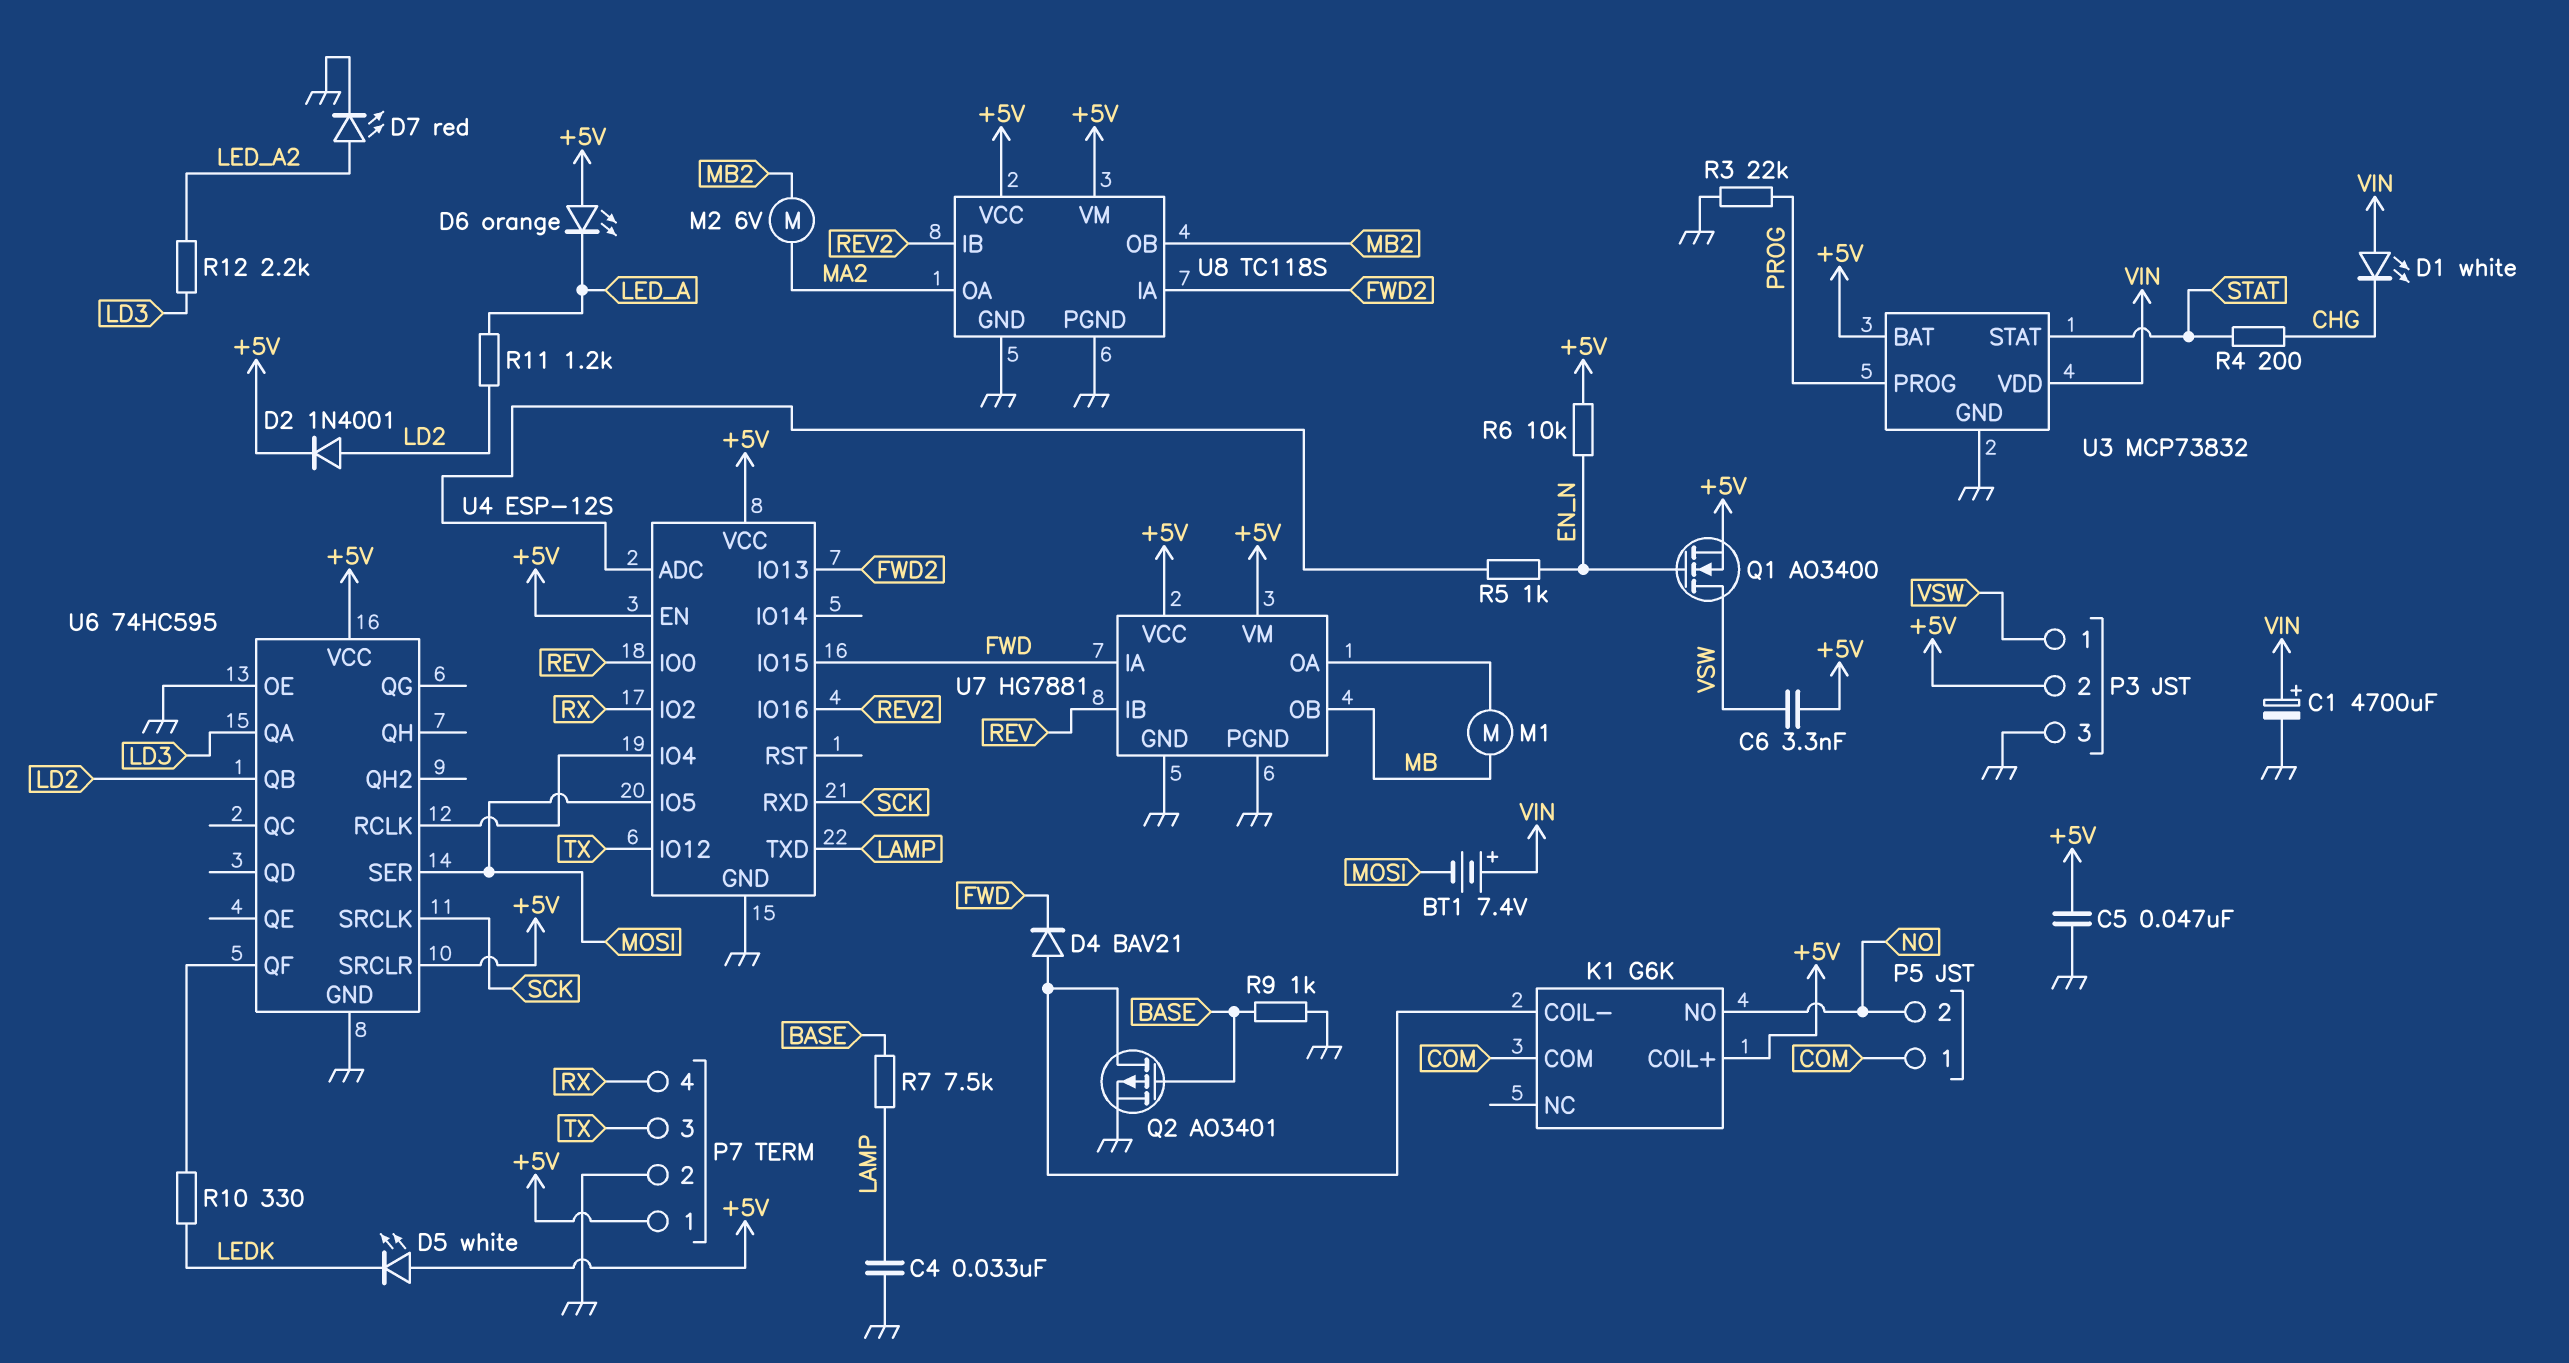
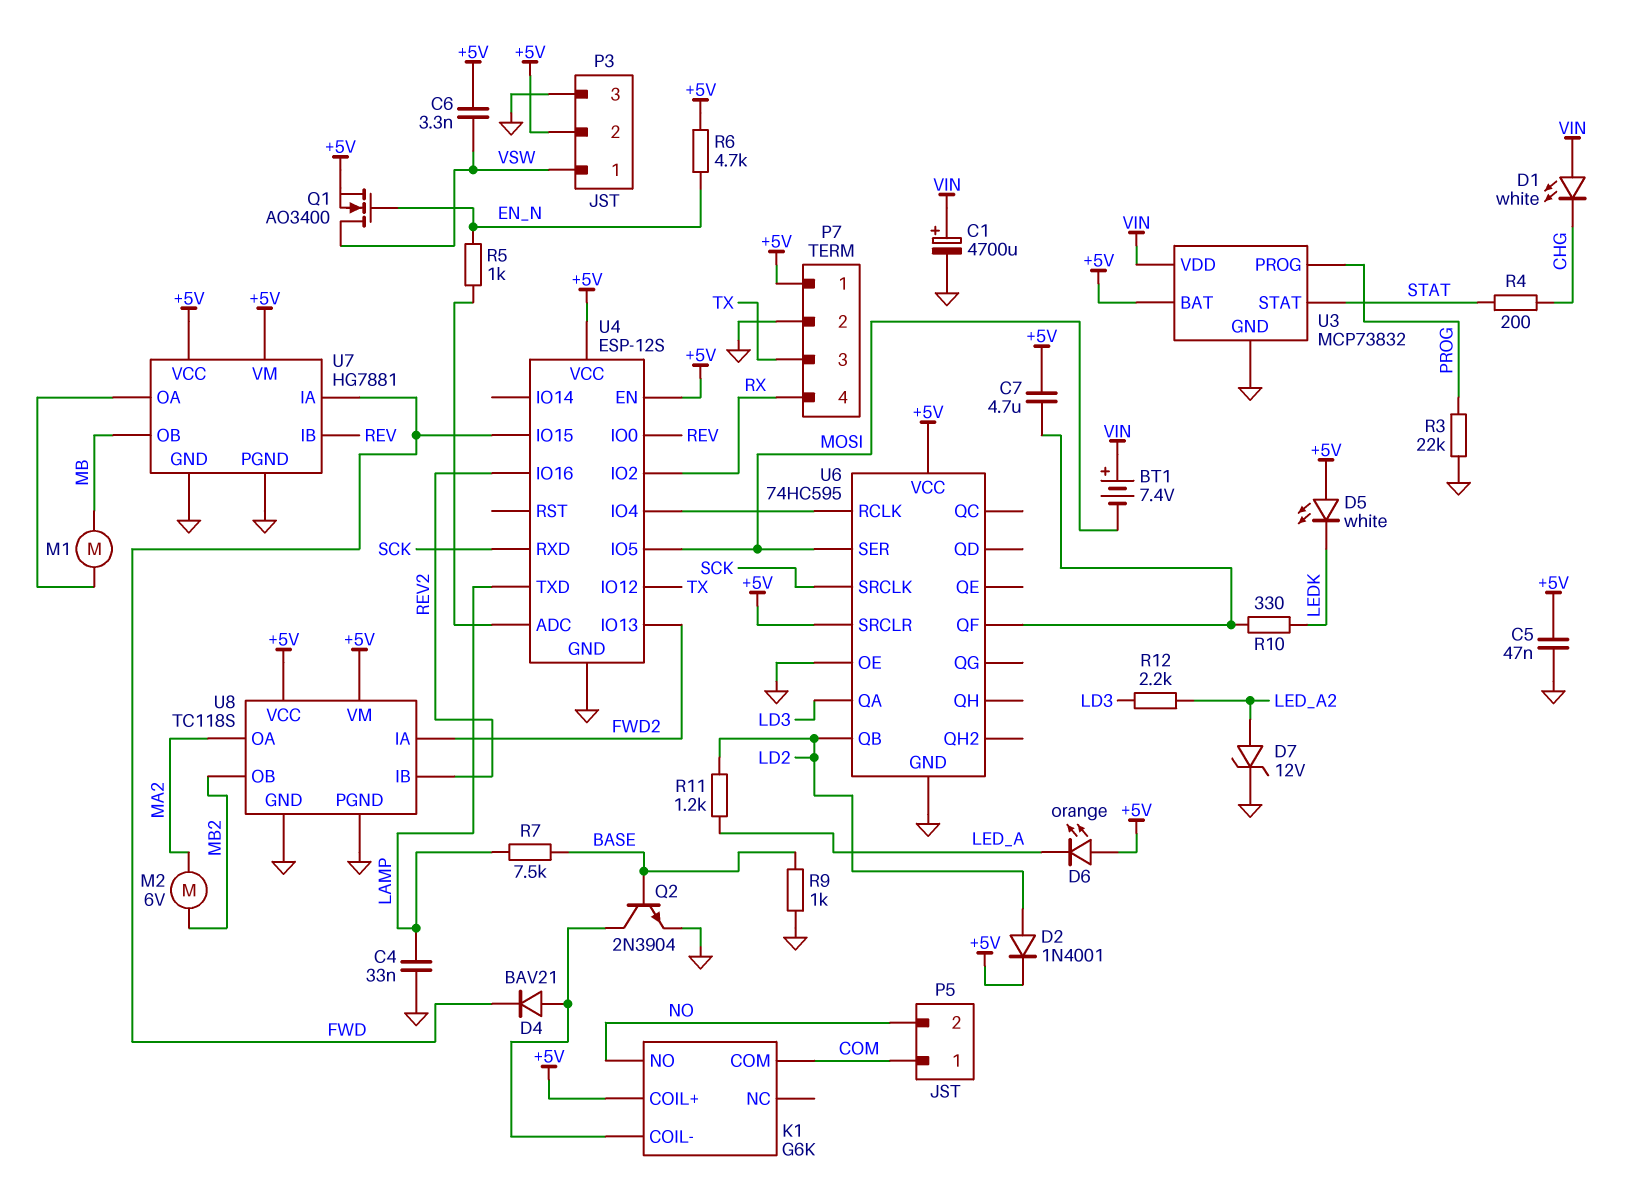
C7: none -> 4.7uF (+5V, U6/QF)
D7: LED red (A LED_A2, K GND) -> zener 12V (A LED_A2, K GND)
Q2: PMOS AO3401 (G BASE, D K1/COIL-, S GND) -> NPN 2N3904 (B BASE, C K1/COIL-, E GND)
R6: 10k (+5V, EN_N) -> 4.7k (+5V, EN_N)

